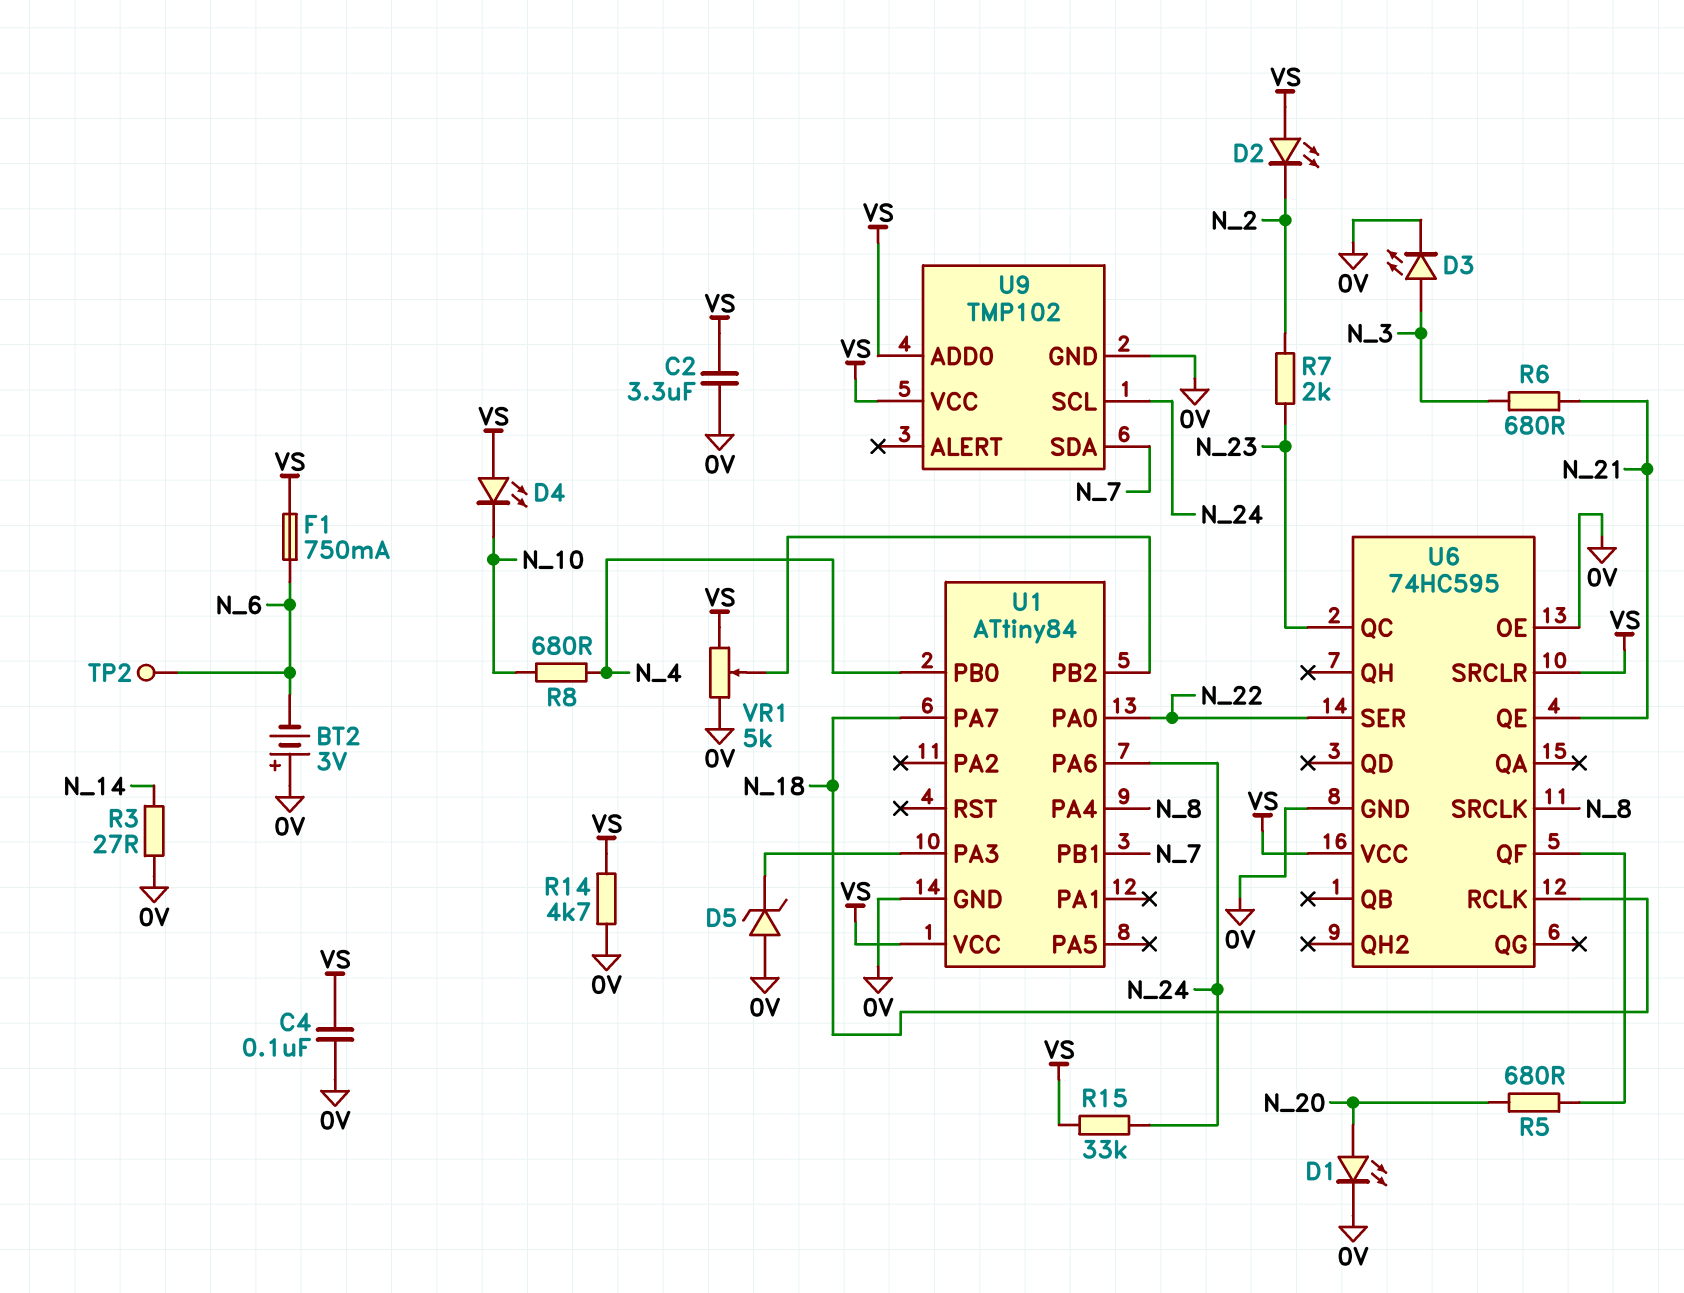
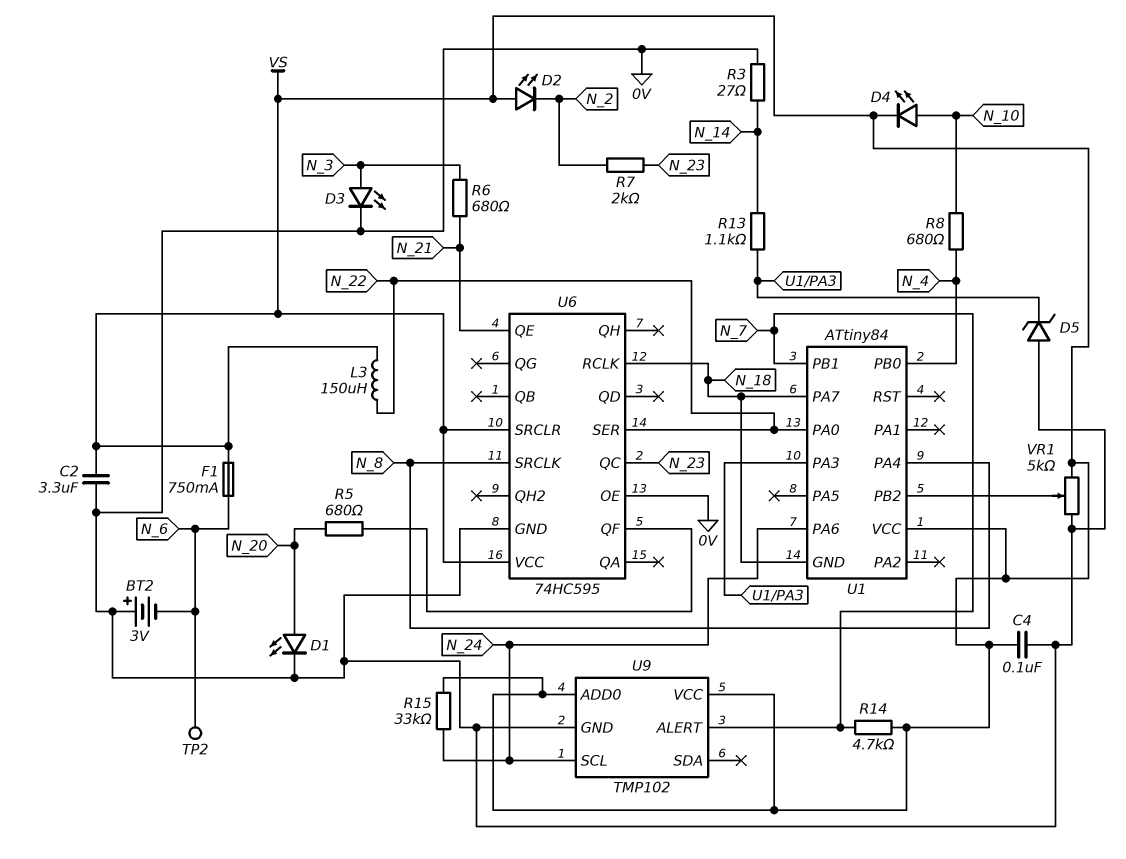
D4: LED (A VS, K N_10) -> LED (A N_10, K VS)
L3: none -> 150uH (N_22, VS)
R13: none -> 1.1k (N_14, U1/PA3)
R14: 4.7k (0V, VS) -> 4.7k (N_7, VS)
U1 pin GND: 0V -> N_18
U9 pin ALERT: none -> N_7
U9 pin SDA: N_7 -> none

